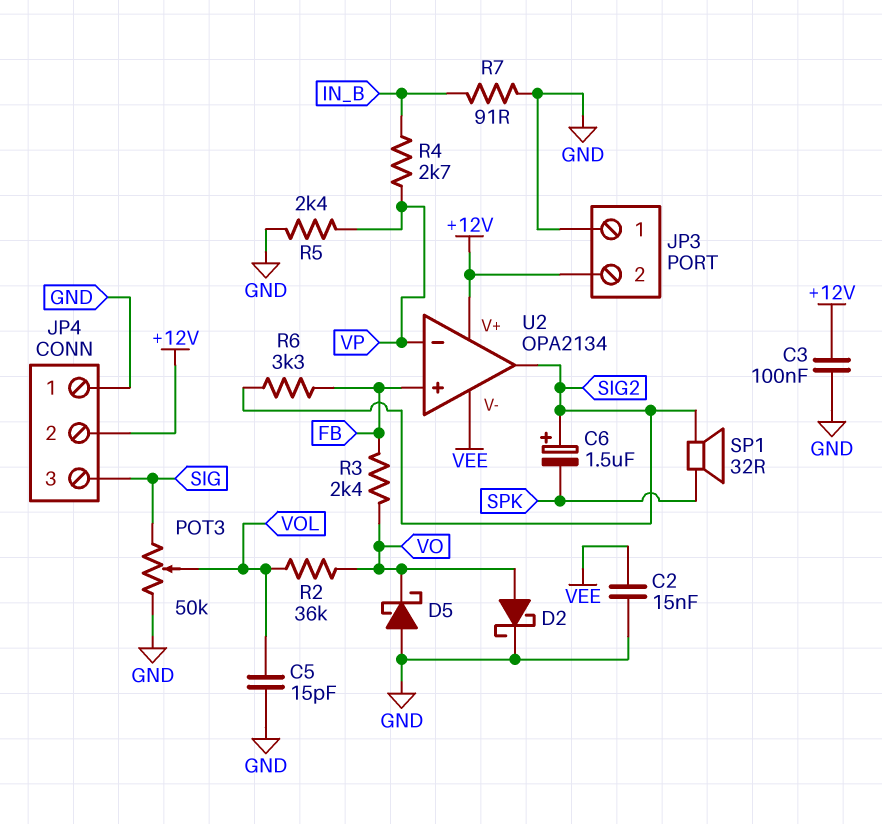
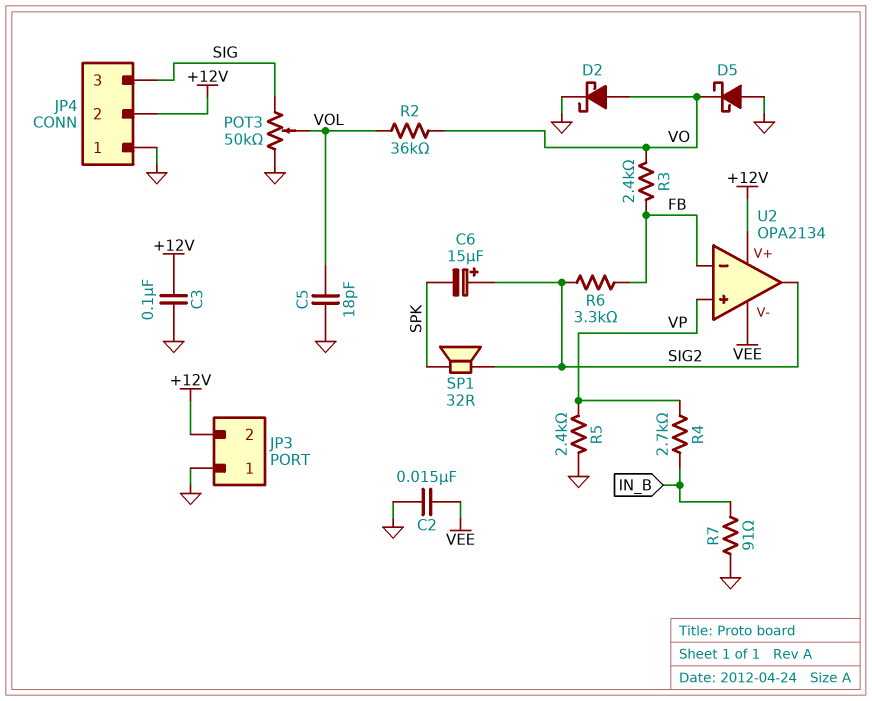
C5: 15pF (GND, VOL) -> 18pF (GND, VOL)
C6: 1.5uF (plus SIG2, minus SPK) -> 15uF (plus SIG2, minus SPK)
U2 pin in+: FB -> VP
U2 pin in-: VP -> FB

